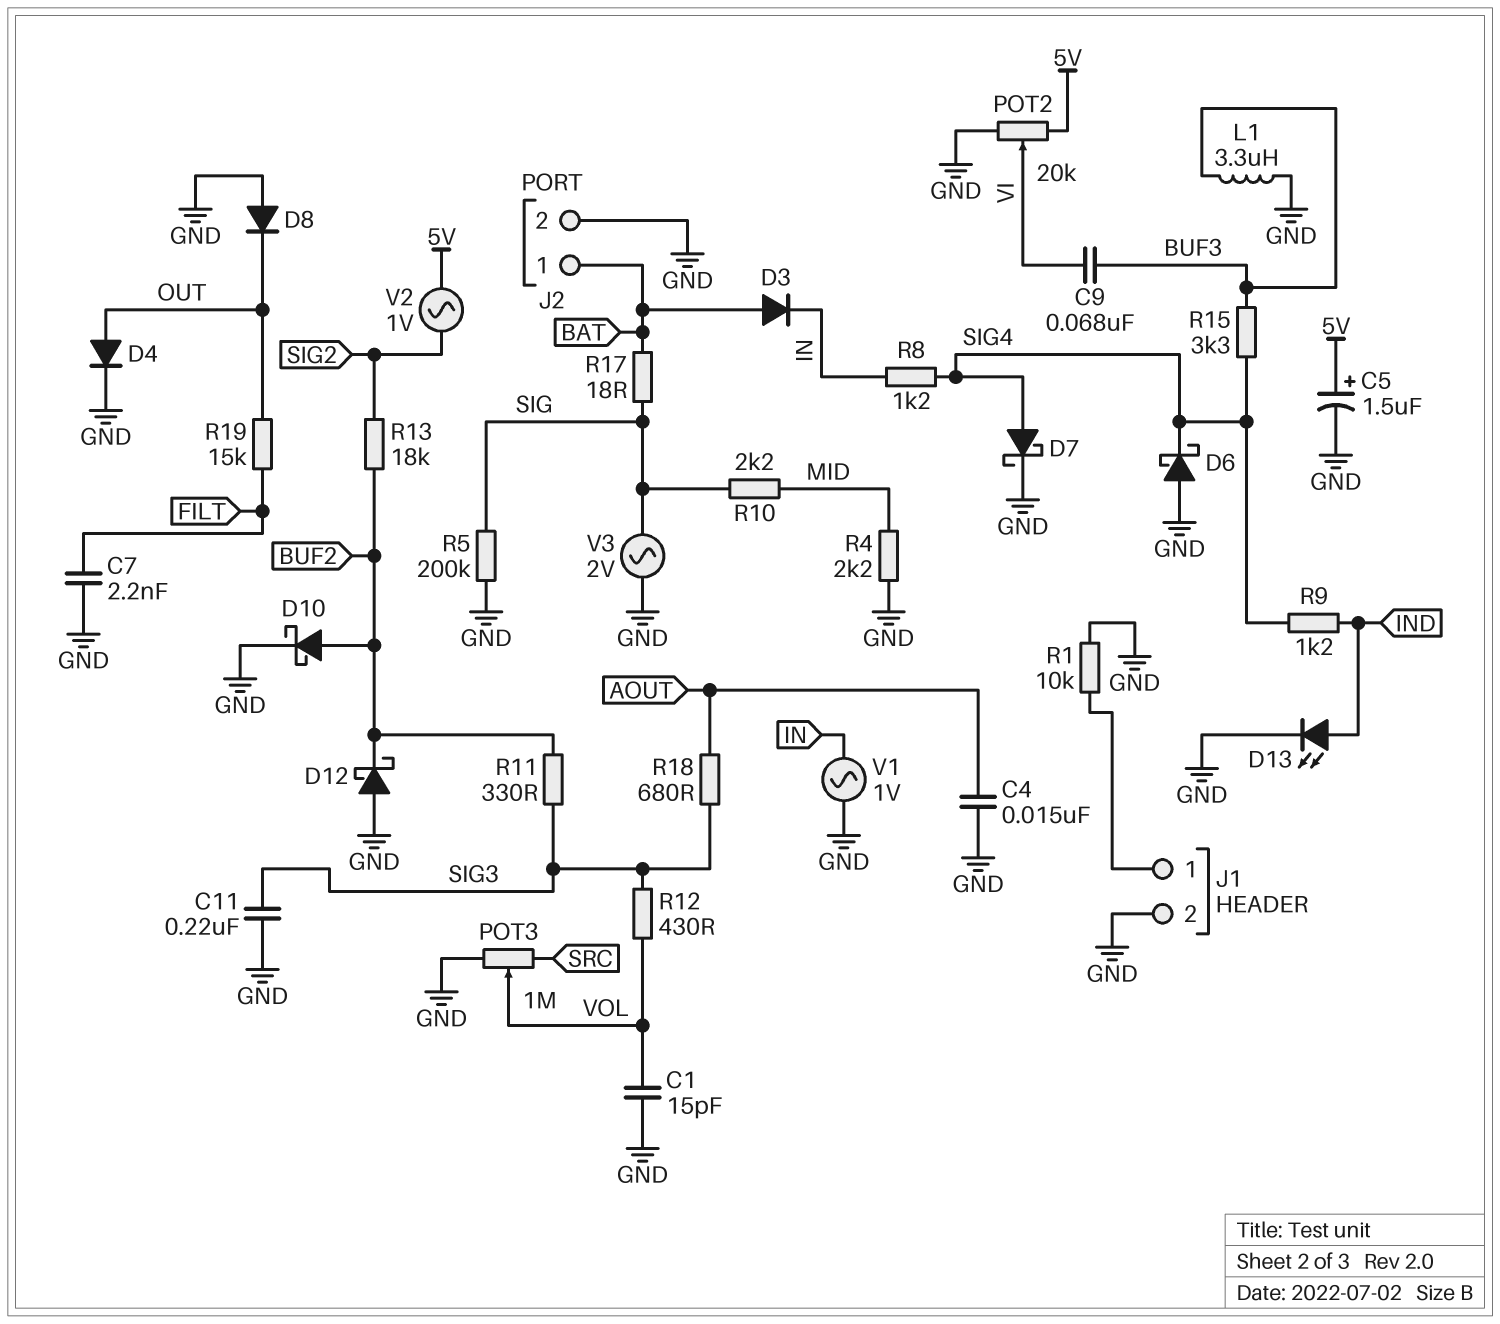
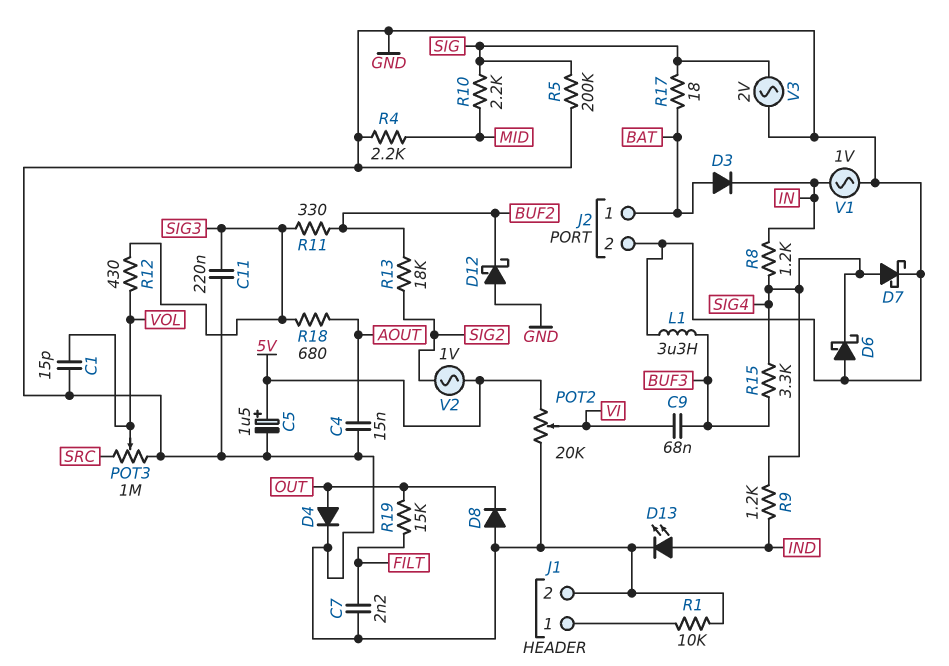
D10: schottky (A BUF2, K GND) -> none

